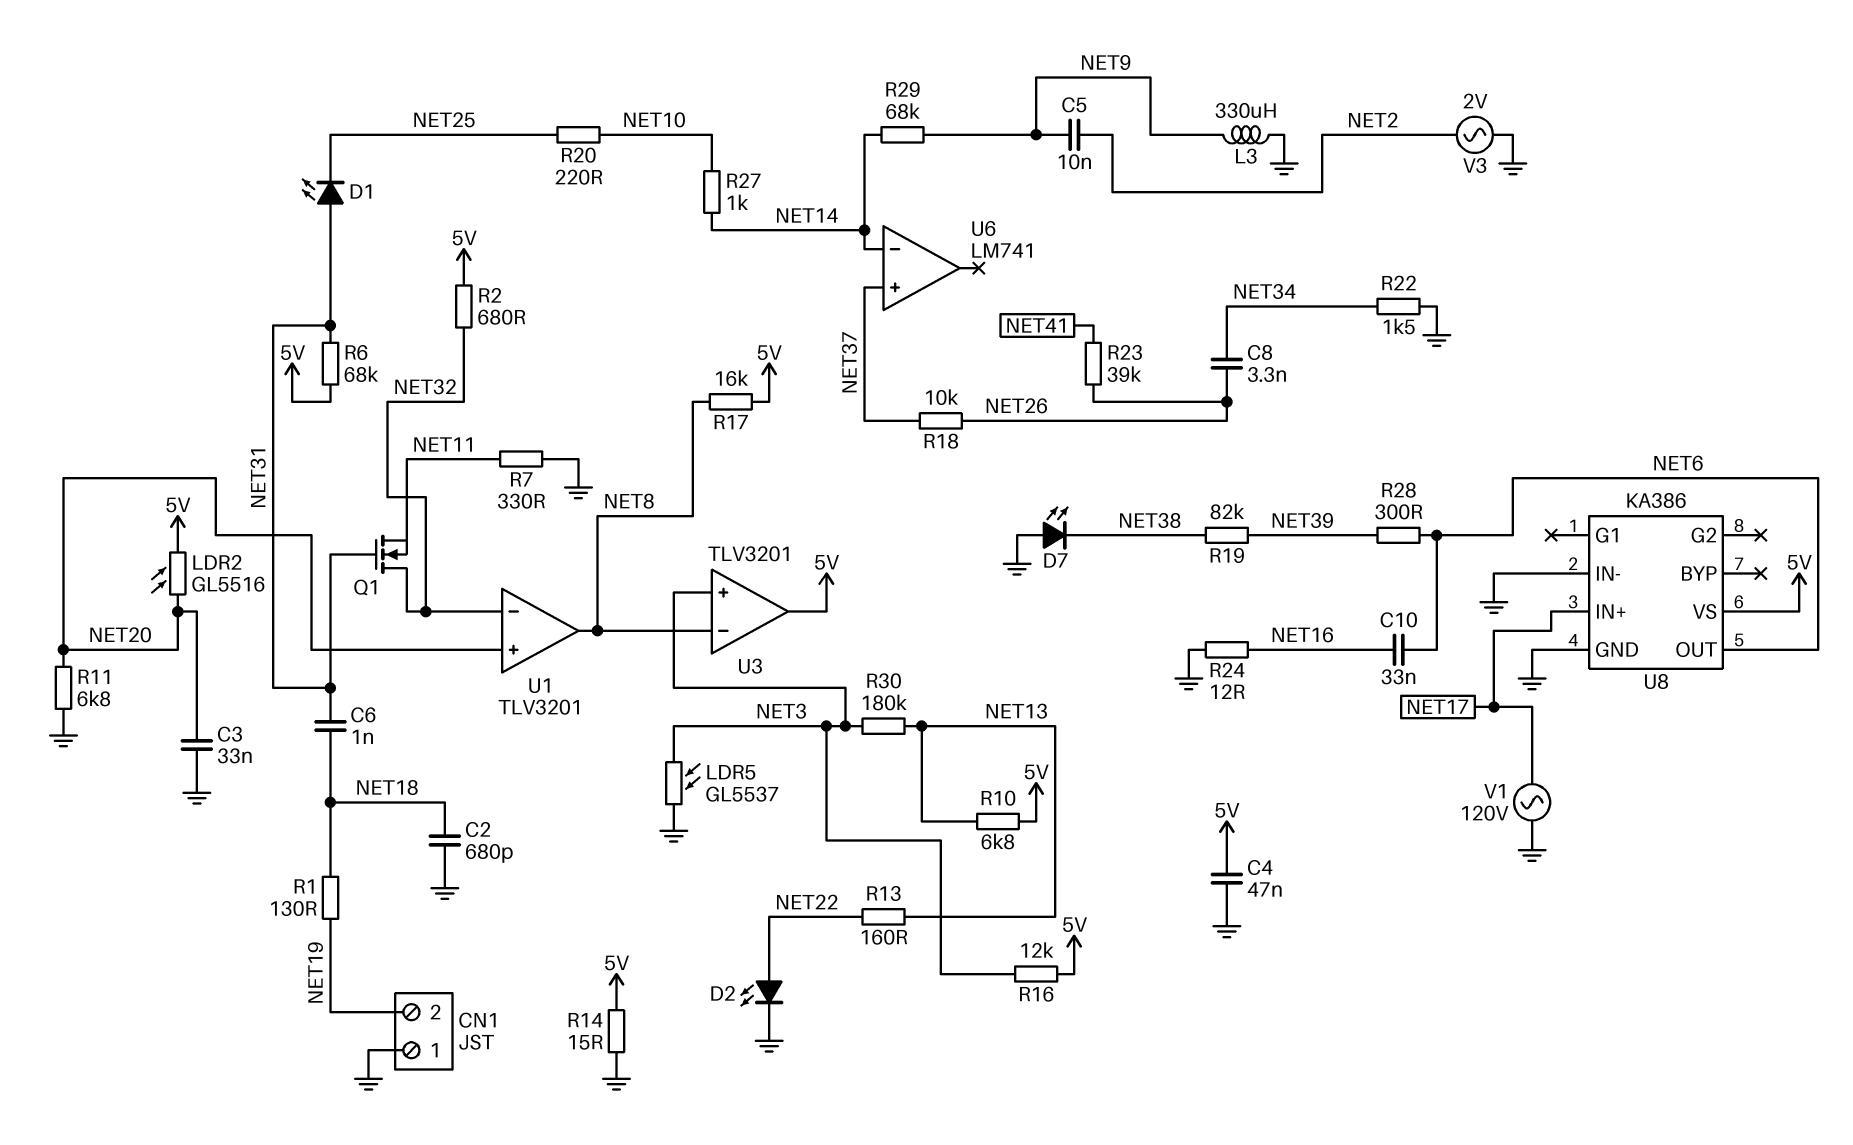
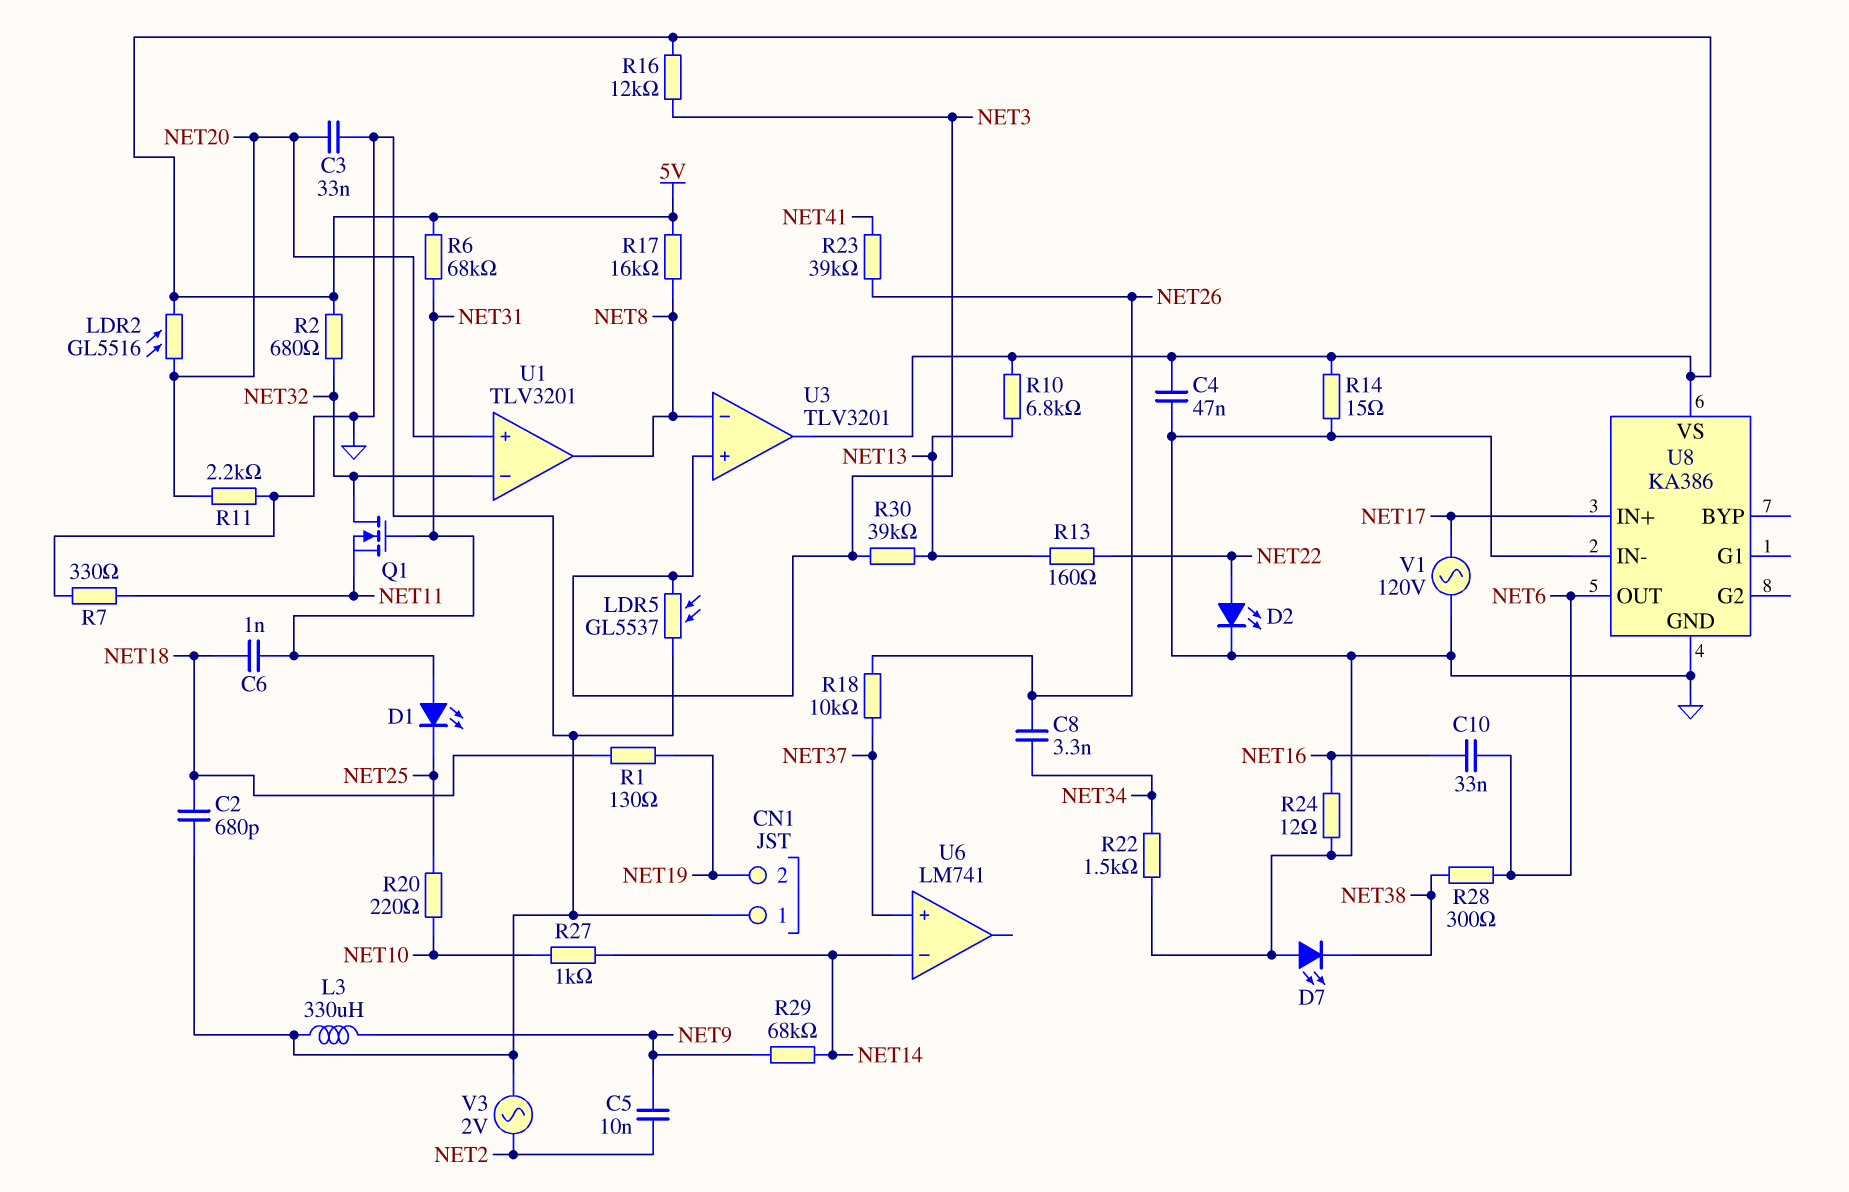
R11: 6.8k (GND, NET20) -> 2.2k (GND, NET20)
R19: 82k (NET38, NET39) -> none
R28: 300 (NET6, NET39) -> 300 (NET6, NET38)
R30: 180k (NET3, NET13) -> 39k (NET3, NET13)

